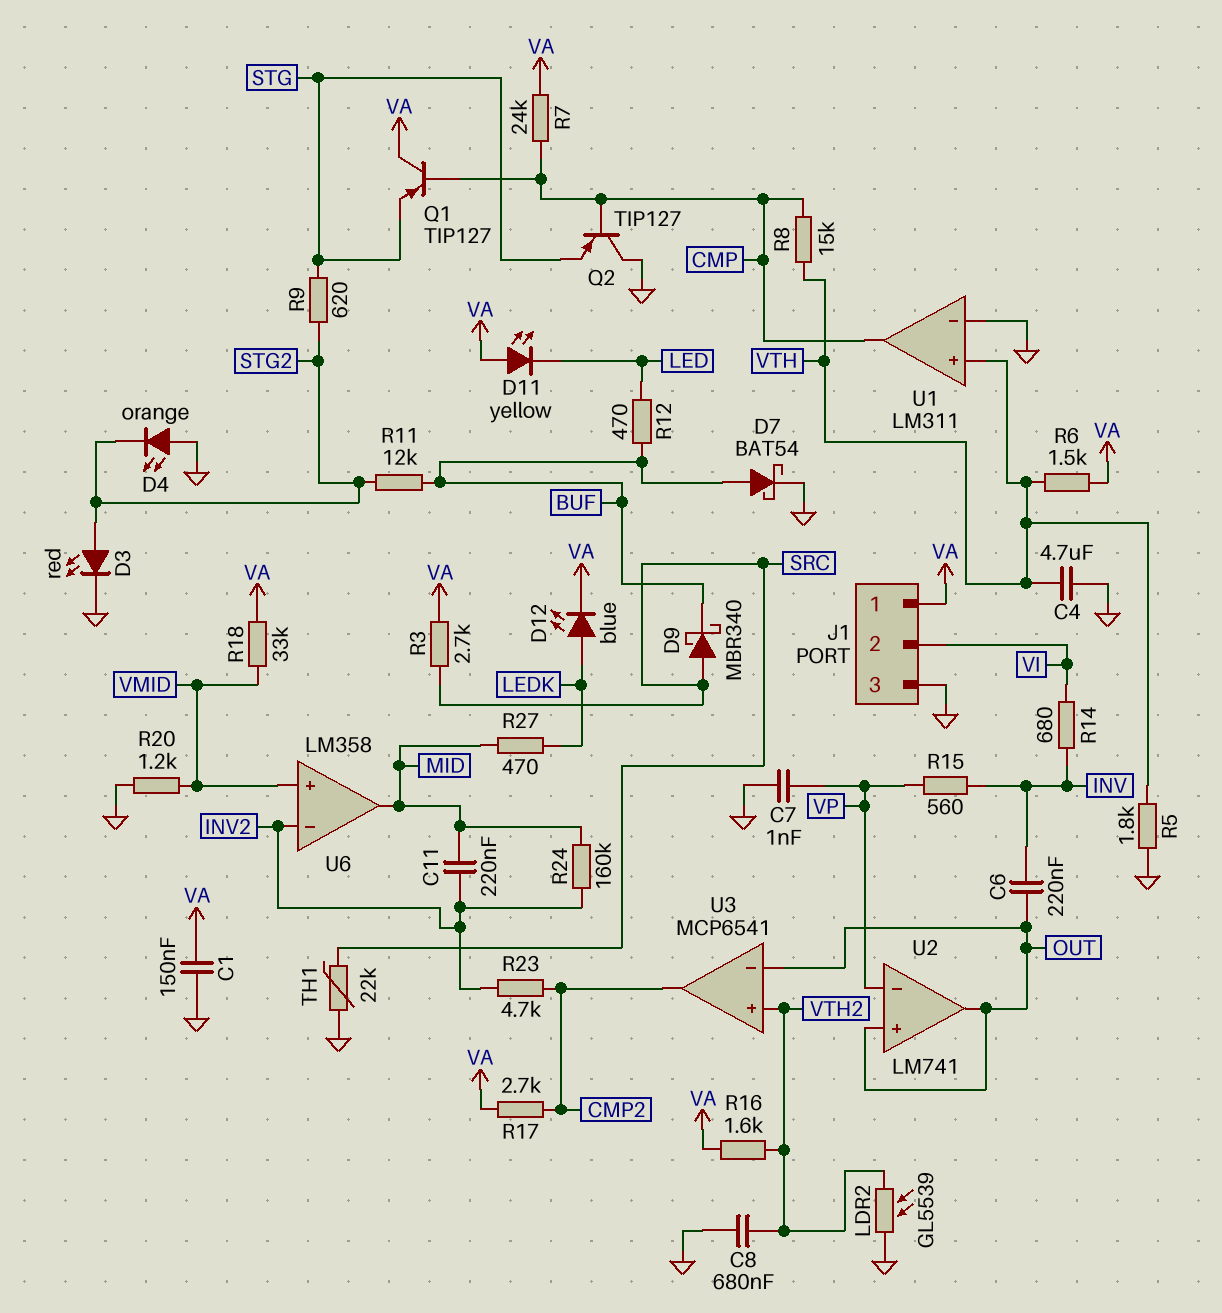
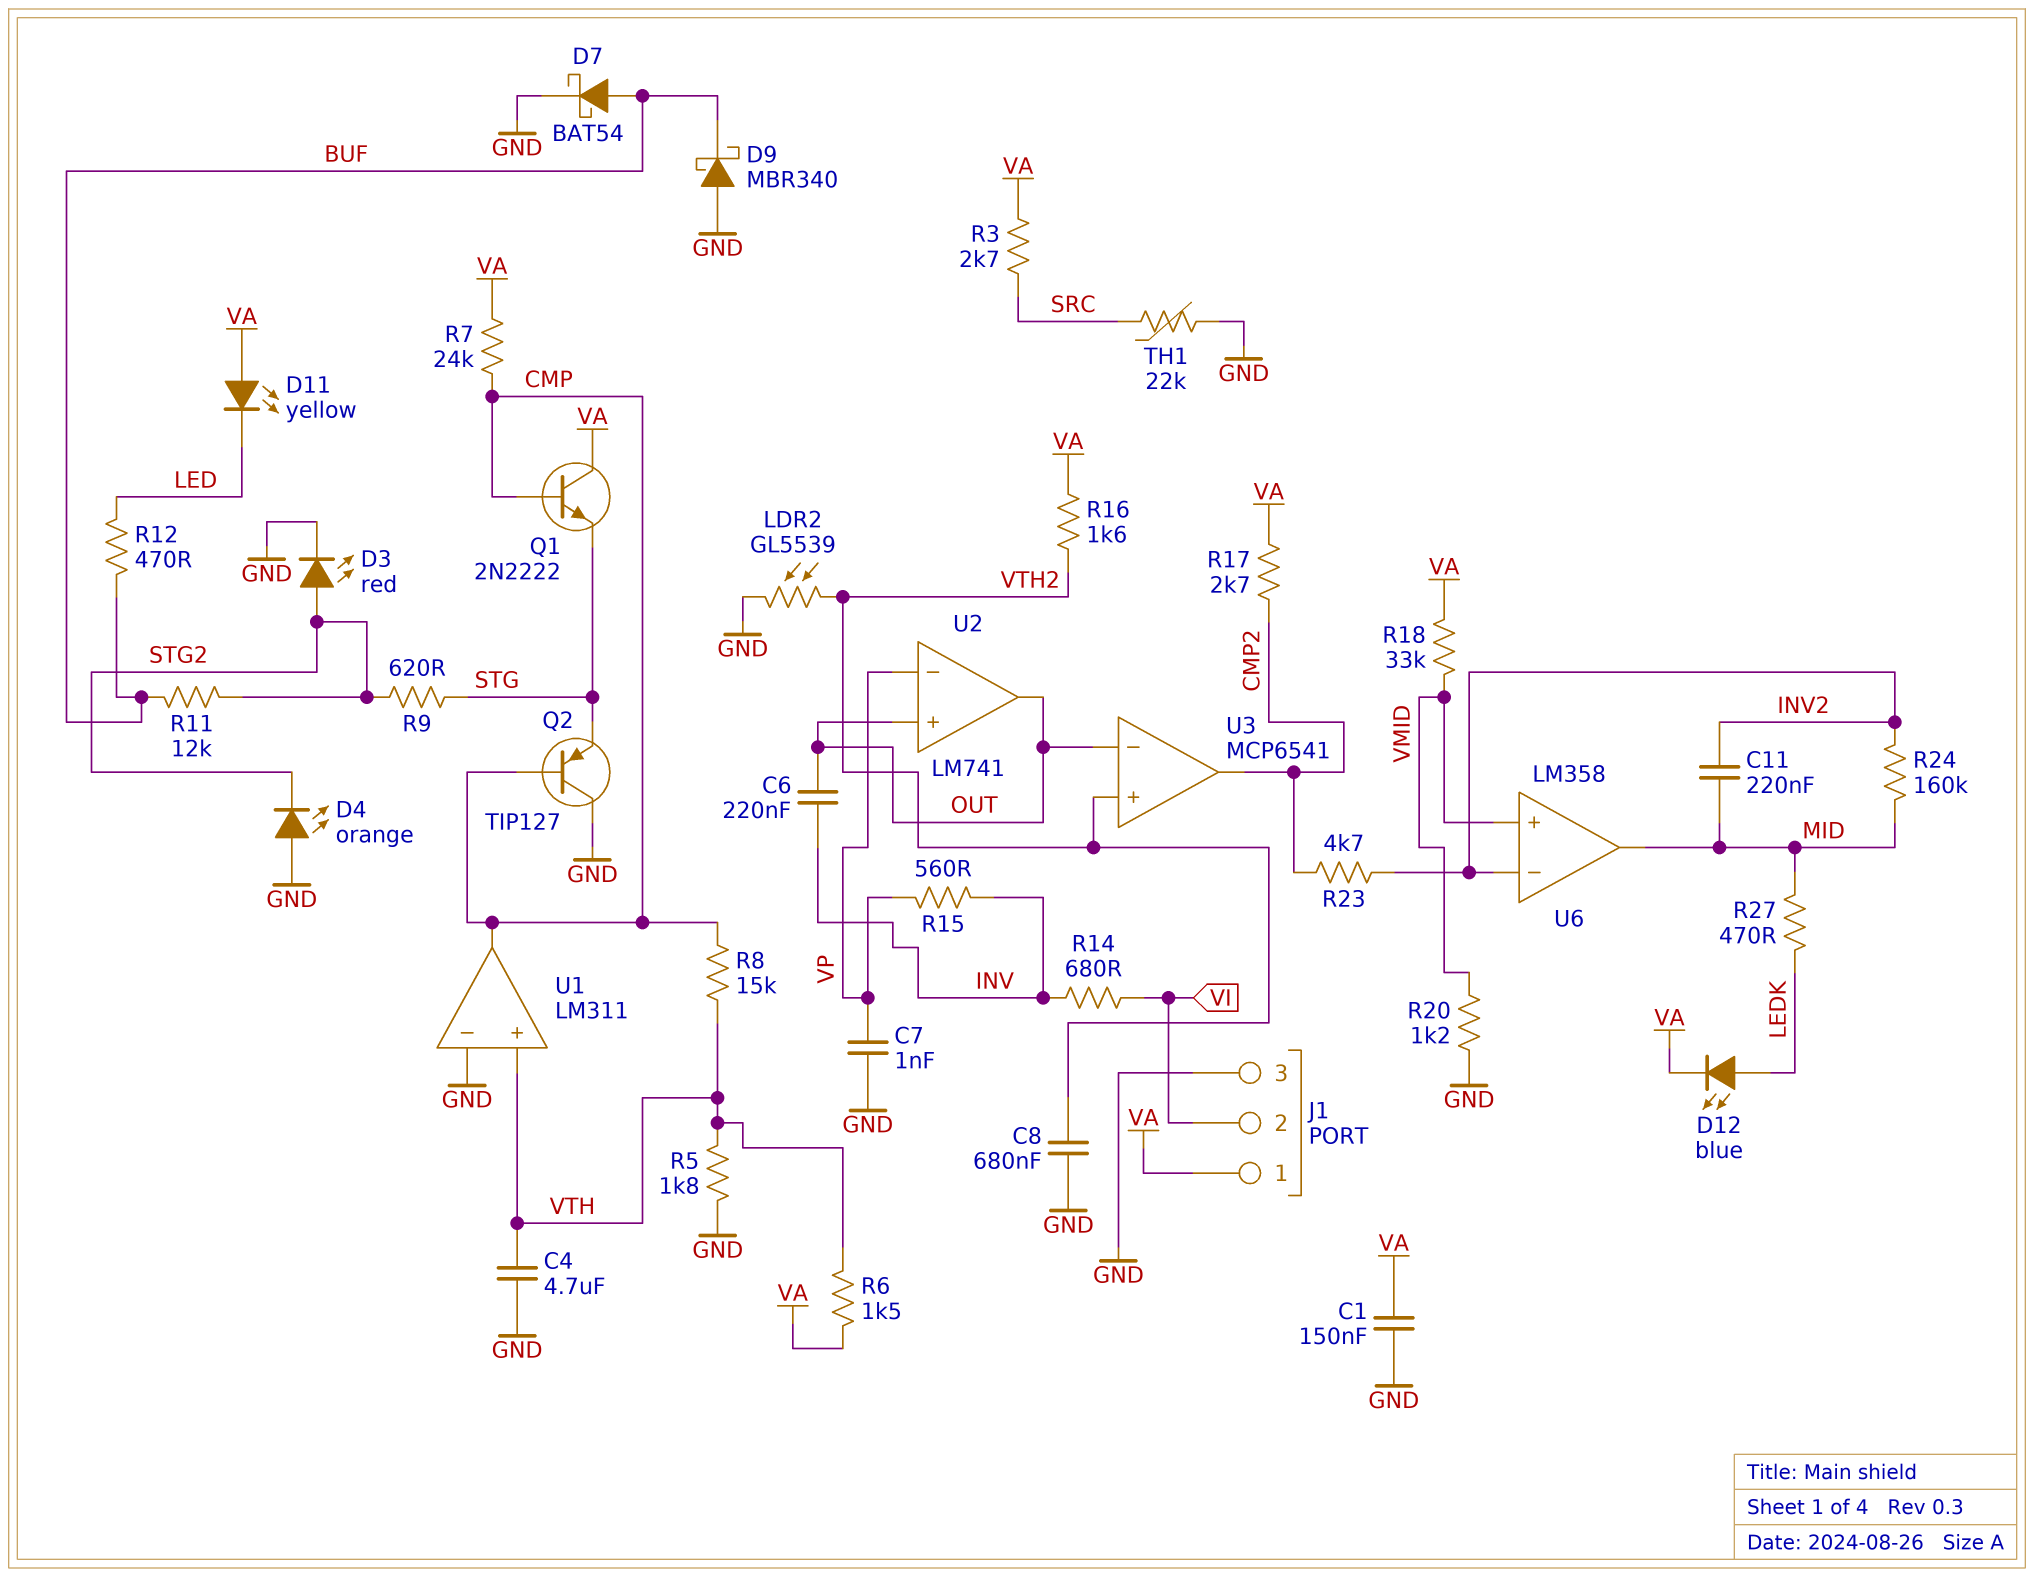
D9: schottky MBR340 (A SRC, K BUF) -> schottky MBR340 (A GND, K BUF)
Q1: PNP TIP127 (B CMP, C VA, E STG) -> NPN 2N2222 (B CMP, C VA, E STG)

